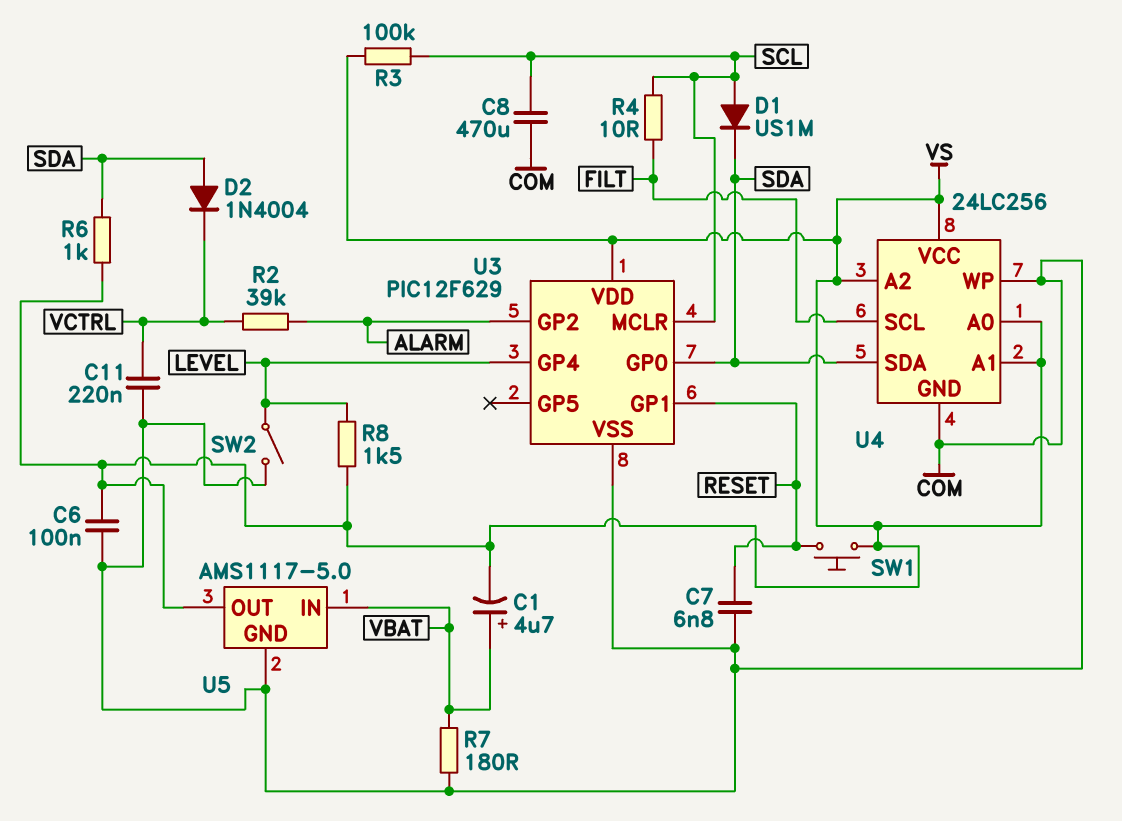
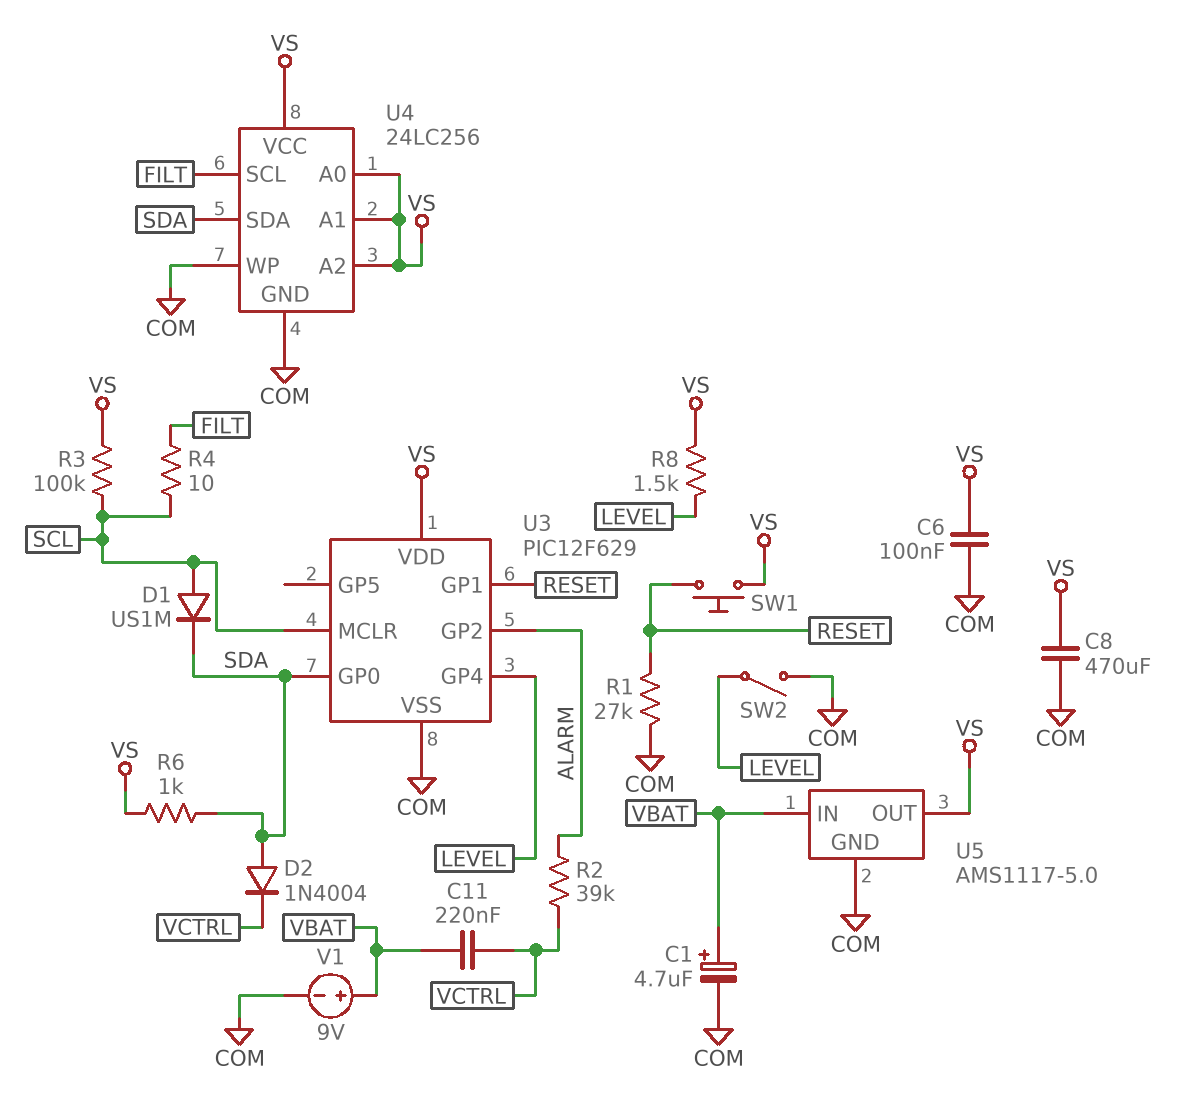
C1: 4.7uF (plus VBAT, minus VS) -> 4.7uF (plus VBAT, minus COM)
C7: 6.8nF (COM, RESET) -> none
C8: 470uF (COM, SCL) -> 470uF (COM, VS)
C11: 220nF (COM, VCTRL) -> 220nF (VBAT, VCTRL)
R1: none -> 27k (COM, RESET)
R7: 180 (COM, VBAT) -> none
V1: none -> 9V (plus VBAT, minus COM)

